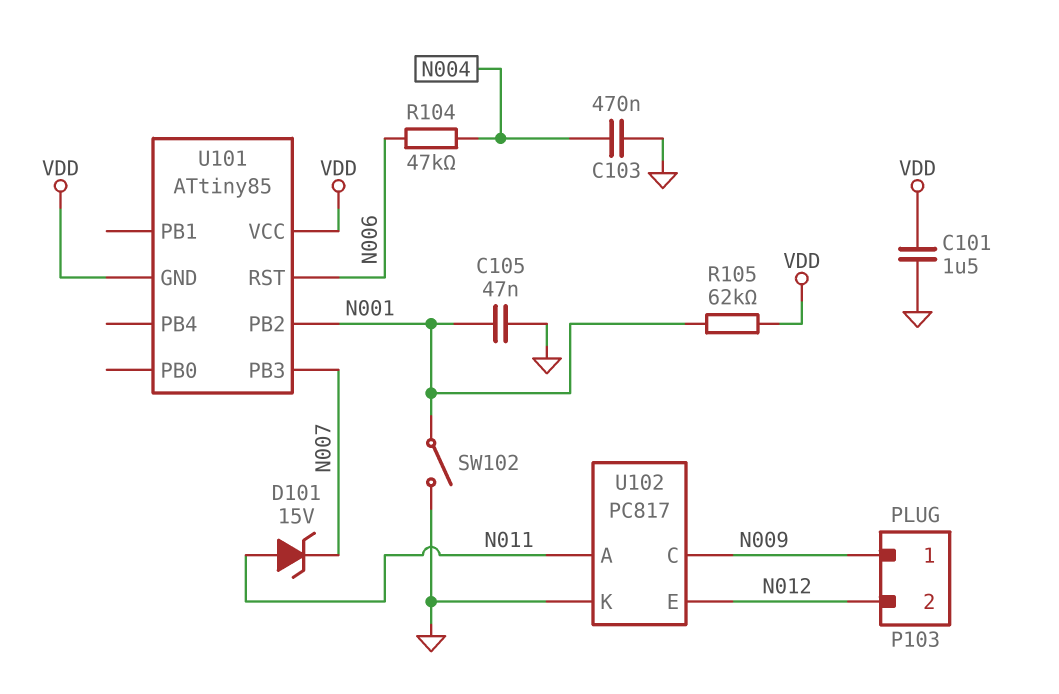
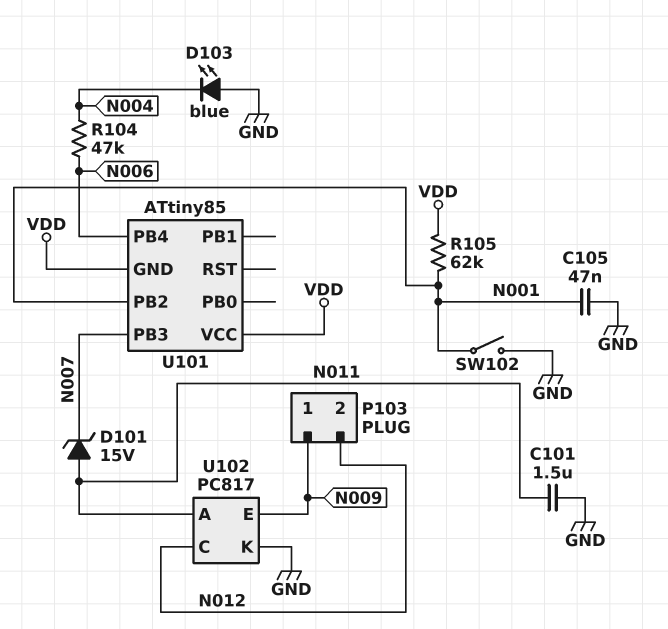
C101: 1.5uF (GND, VDD) -> 1.5uF (GND, N011)
C103: 470nF (GND, N004) -> none
D103: none -> LED blue (A GND, K N004)
U101 pin PB4: none -> N006
U101 pin RST: N006 -> none
U102 pin C: N009 -> N012
U102 pin E: N012 -> N009

